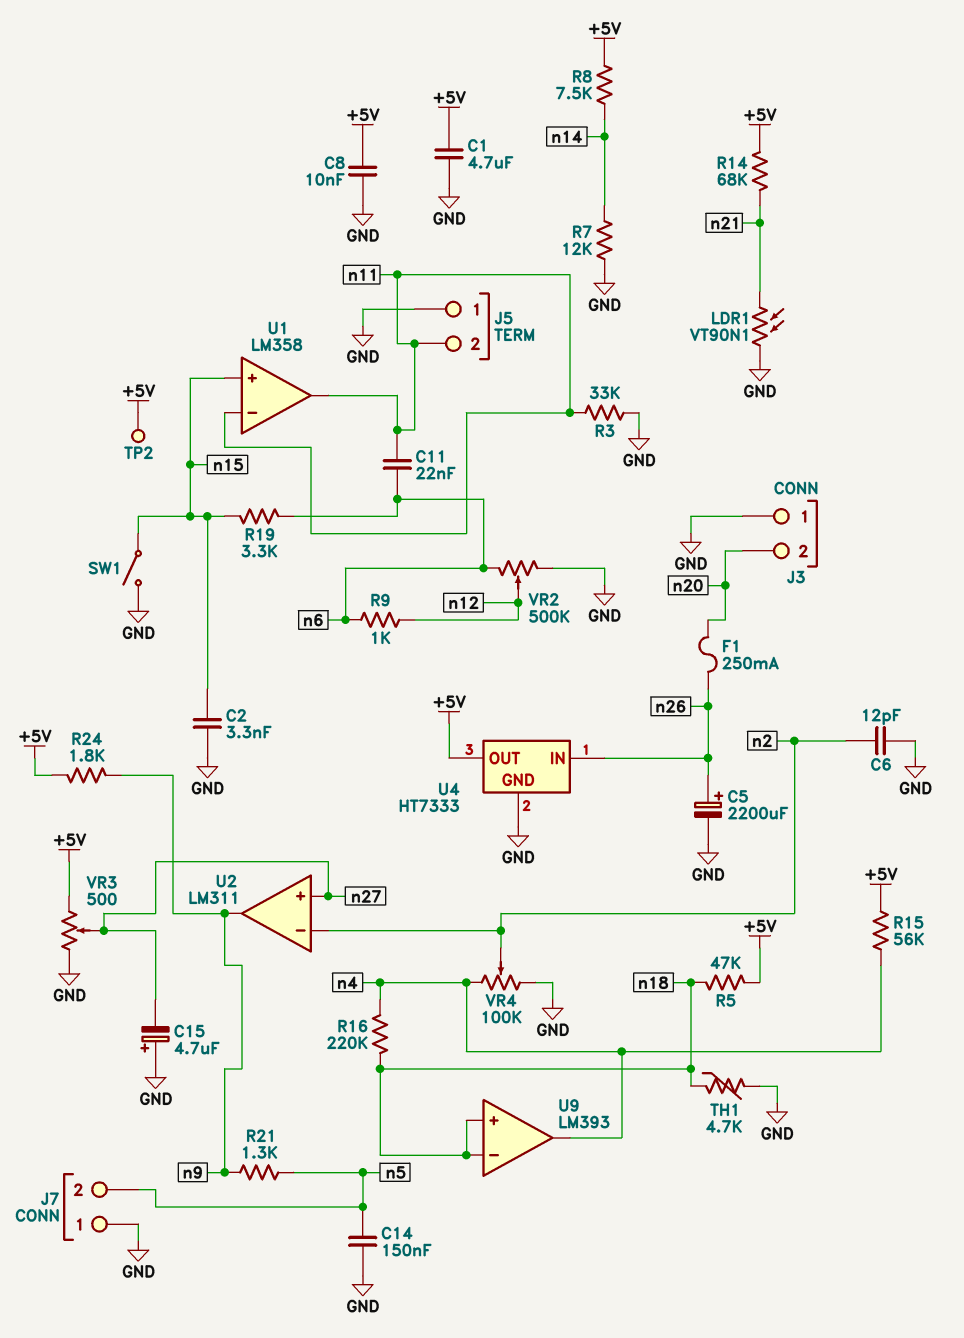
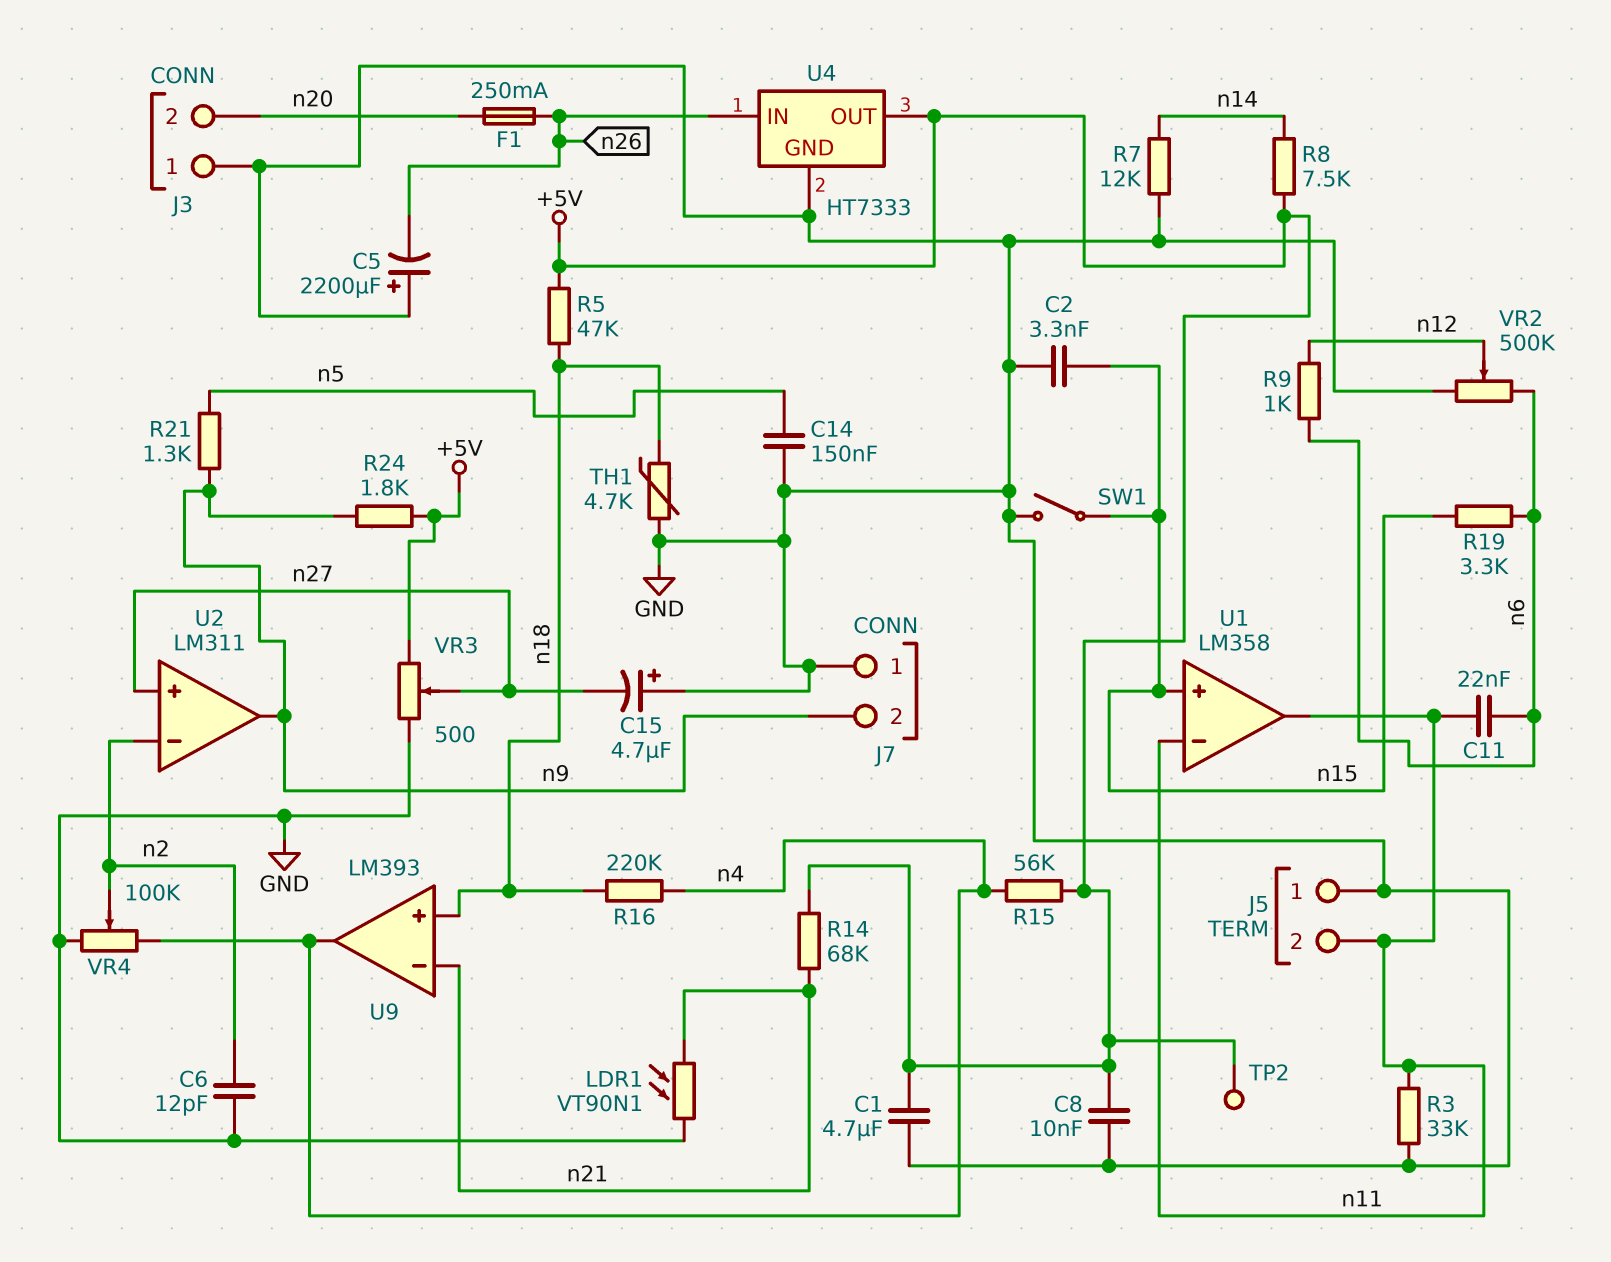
C5: 2200uF (plus n26, minus GND) -> 2200uF (plus GND, minus n26)
J7 pin 2: n5 -> n9
U9 pin in-: n18 -> n21

